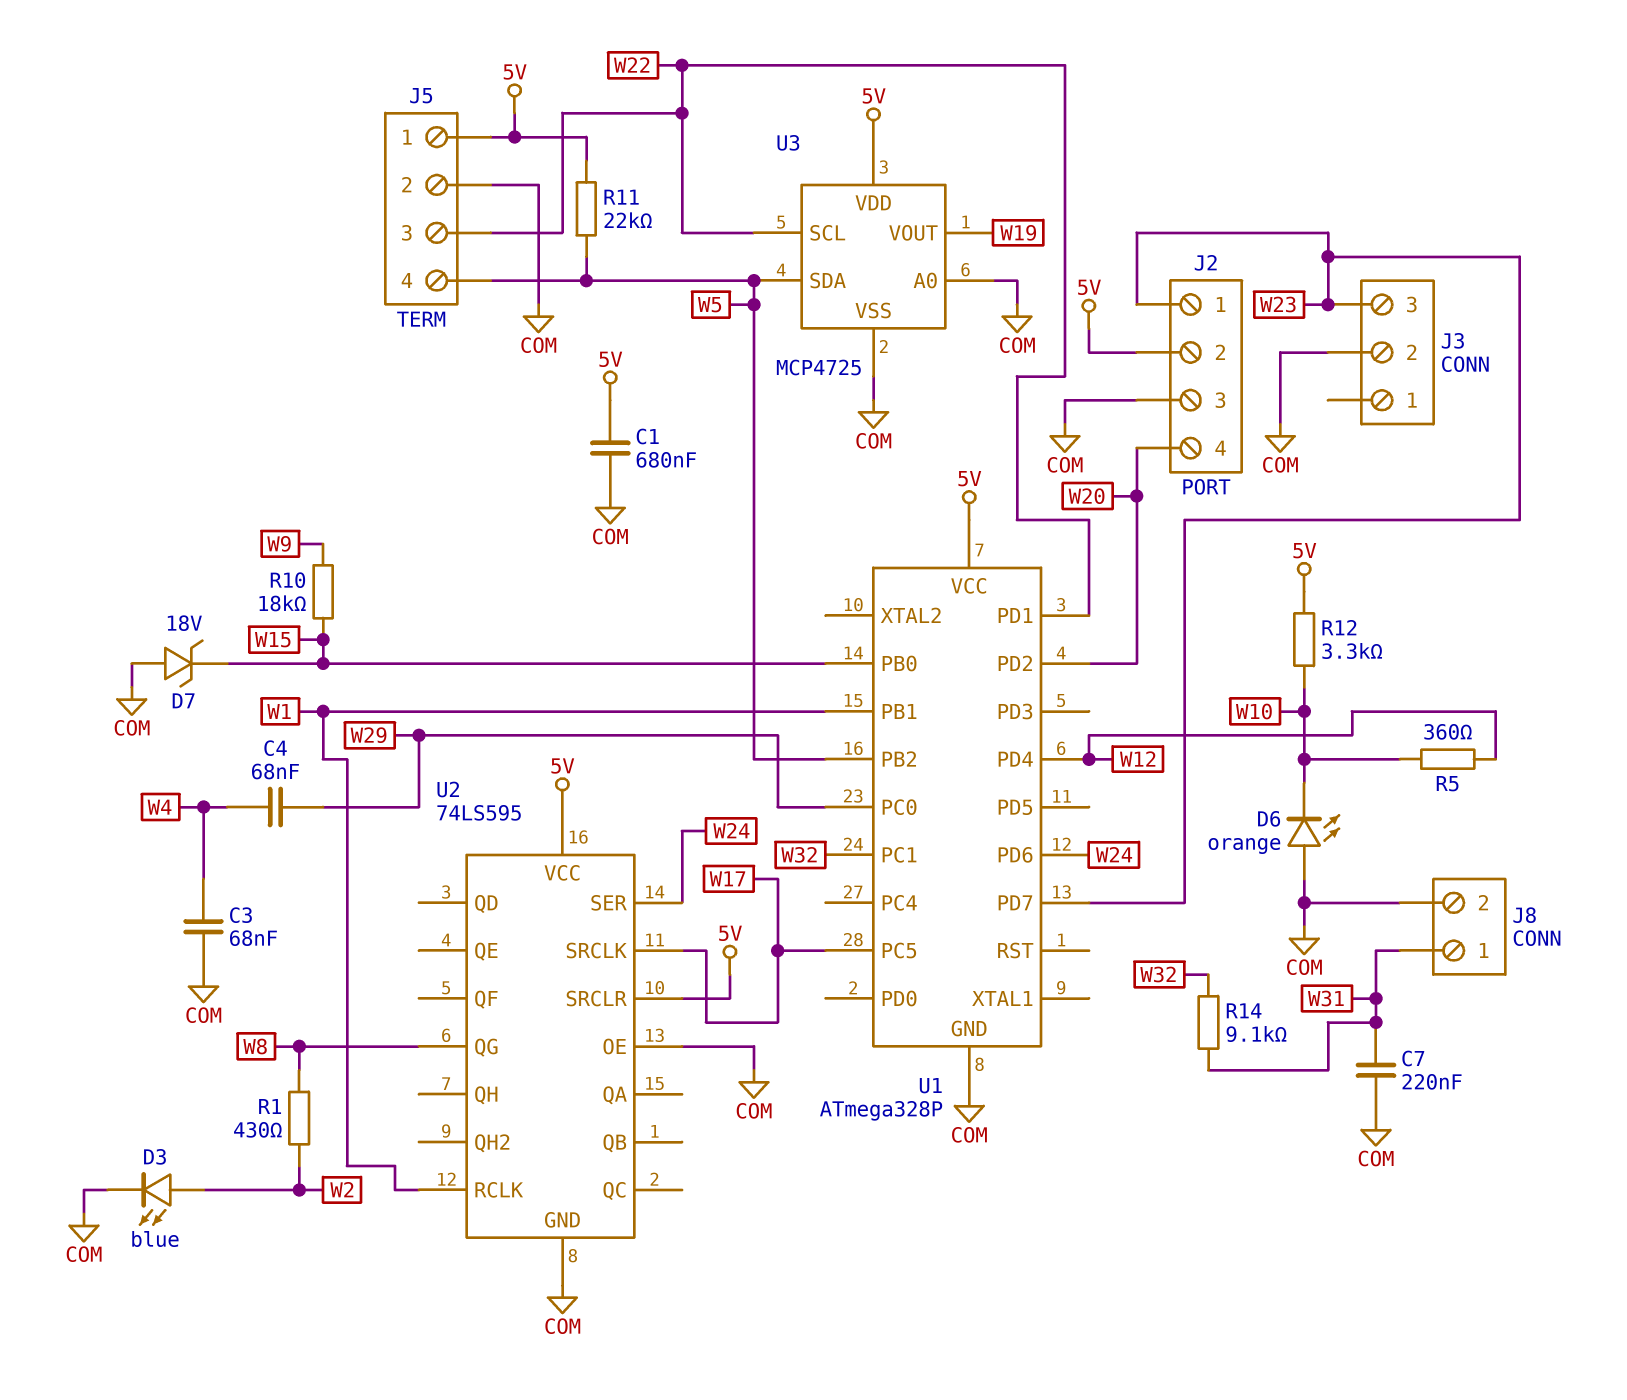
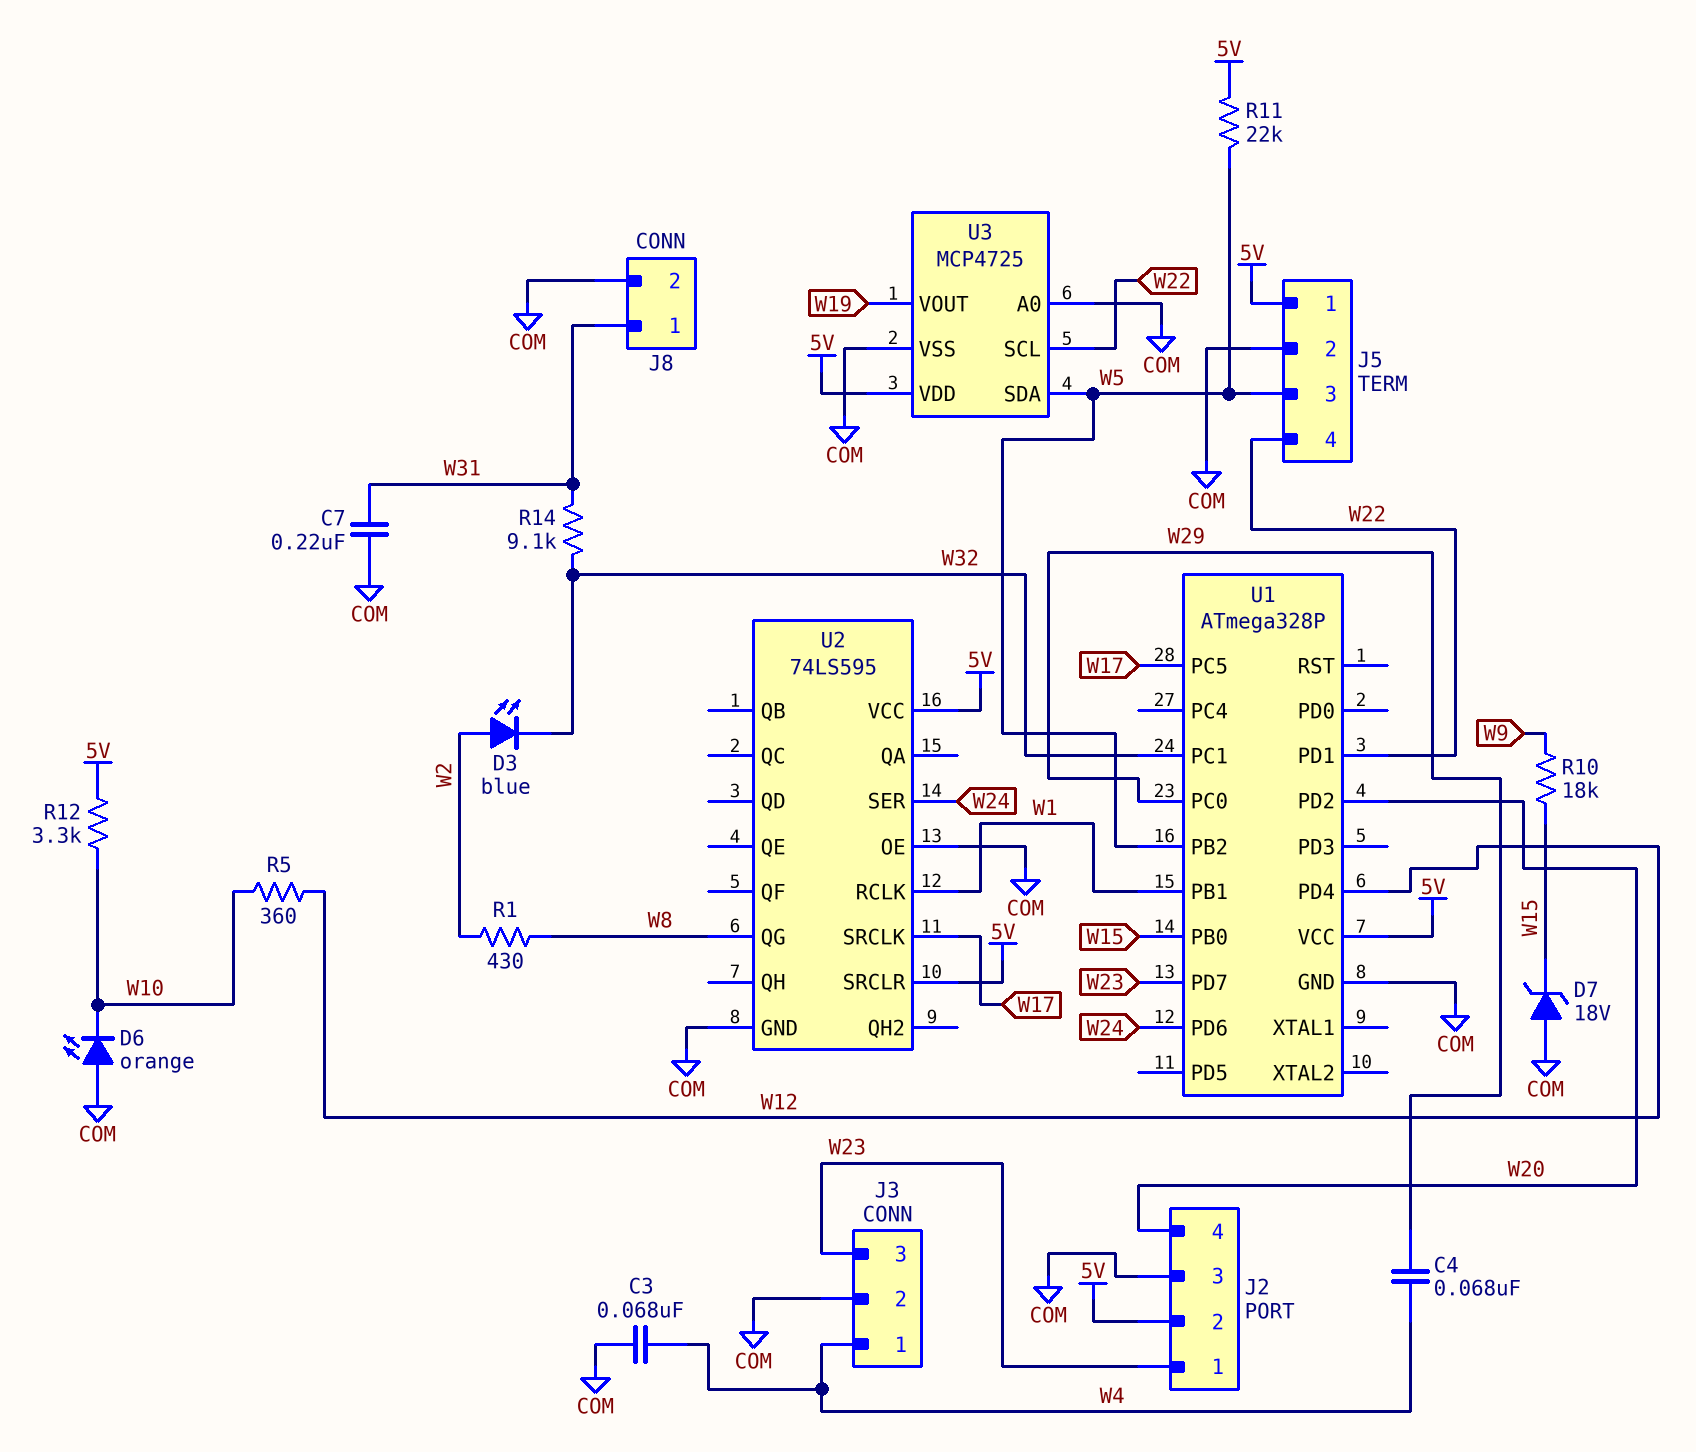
C1: 680nF (5V, COM) -> none
D3: LED blue (A W2, K COM) -> LED blue (A W2, K W32)
J3 pin 1: none -> W4
J5 pin 3: W22 -> W5
J5 pin 4: W5 -> W22

